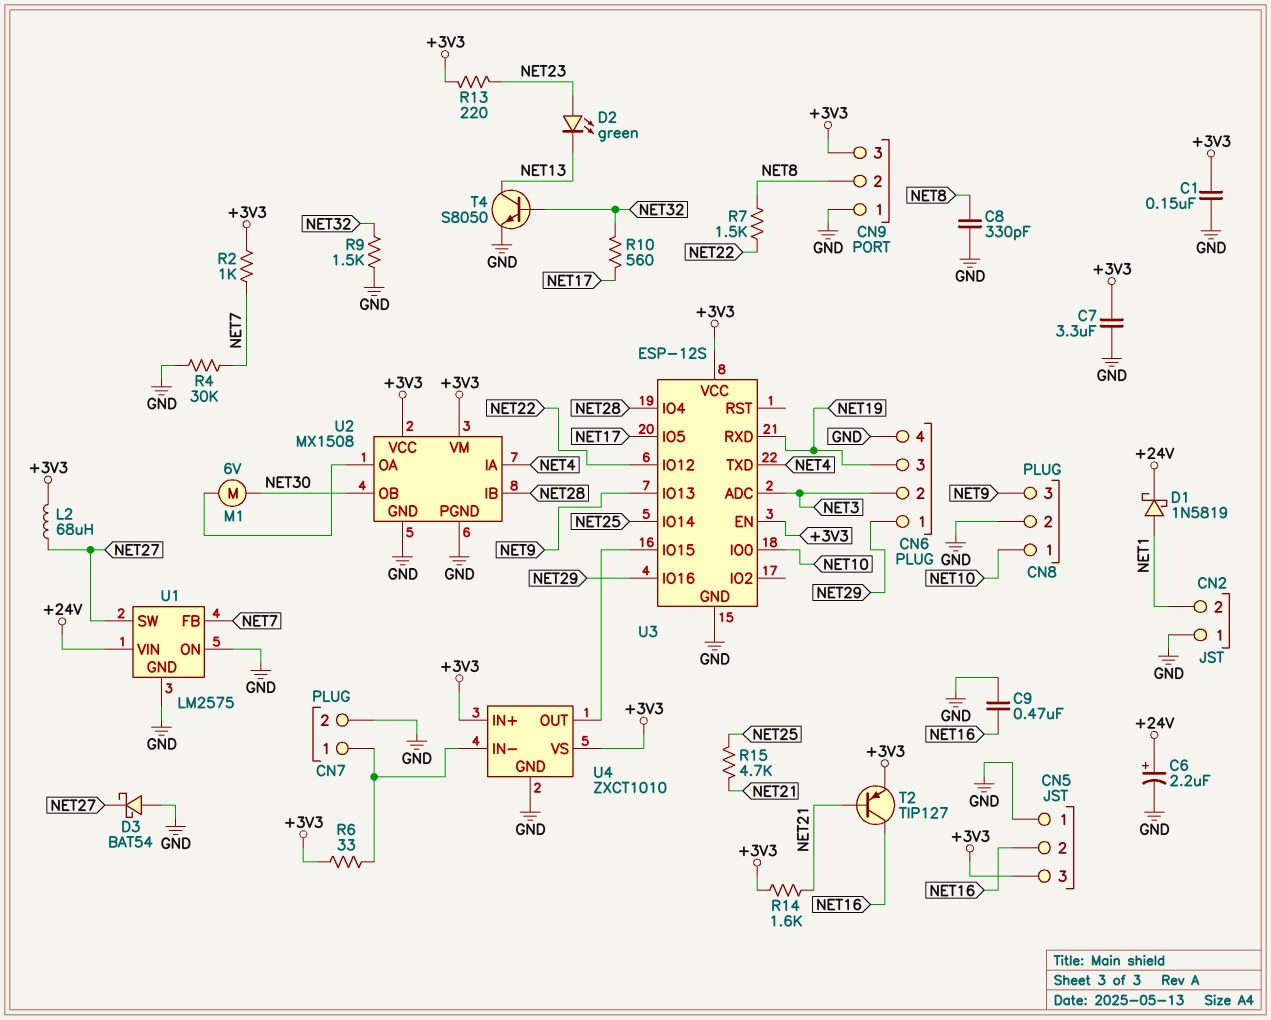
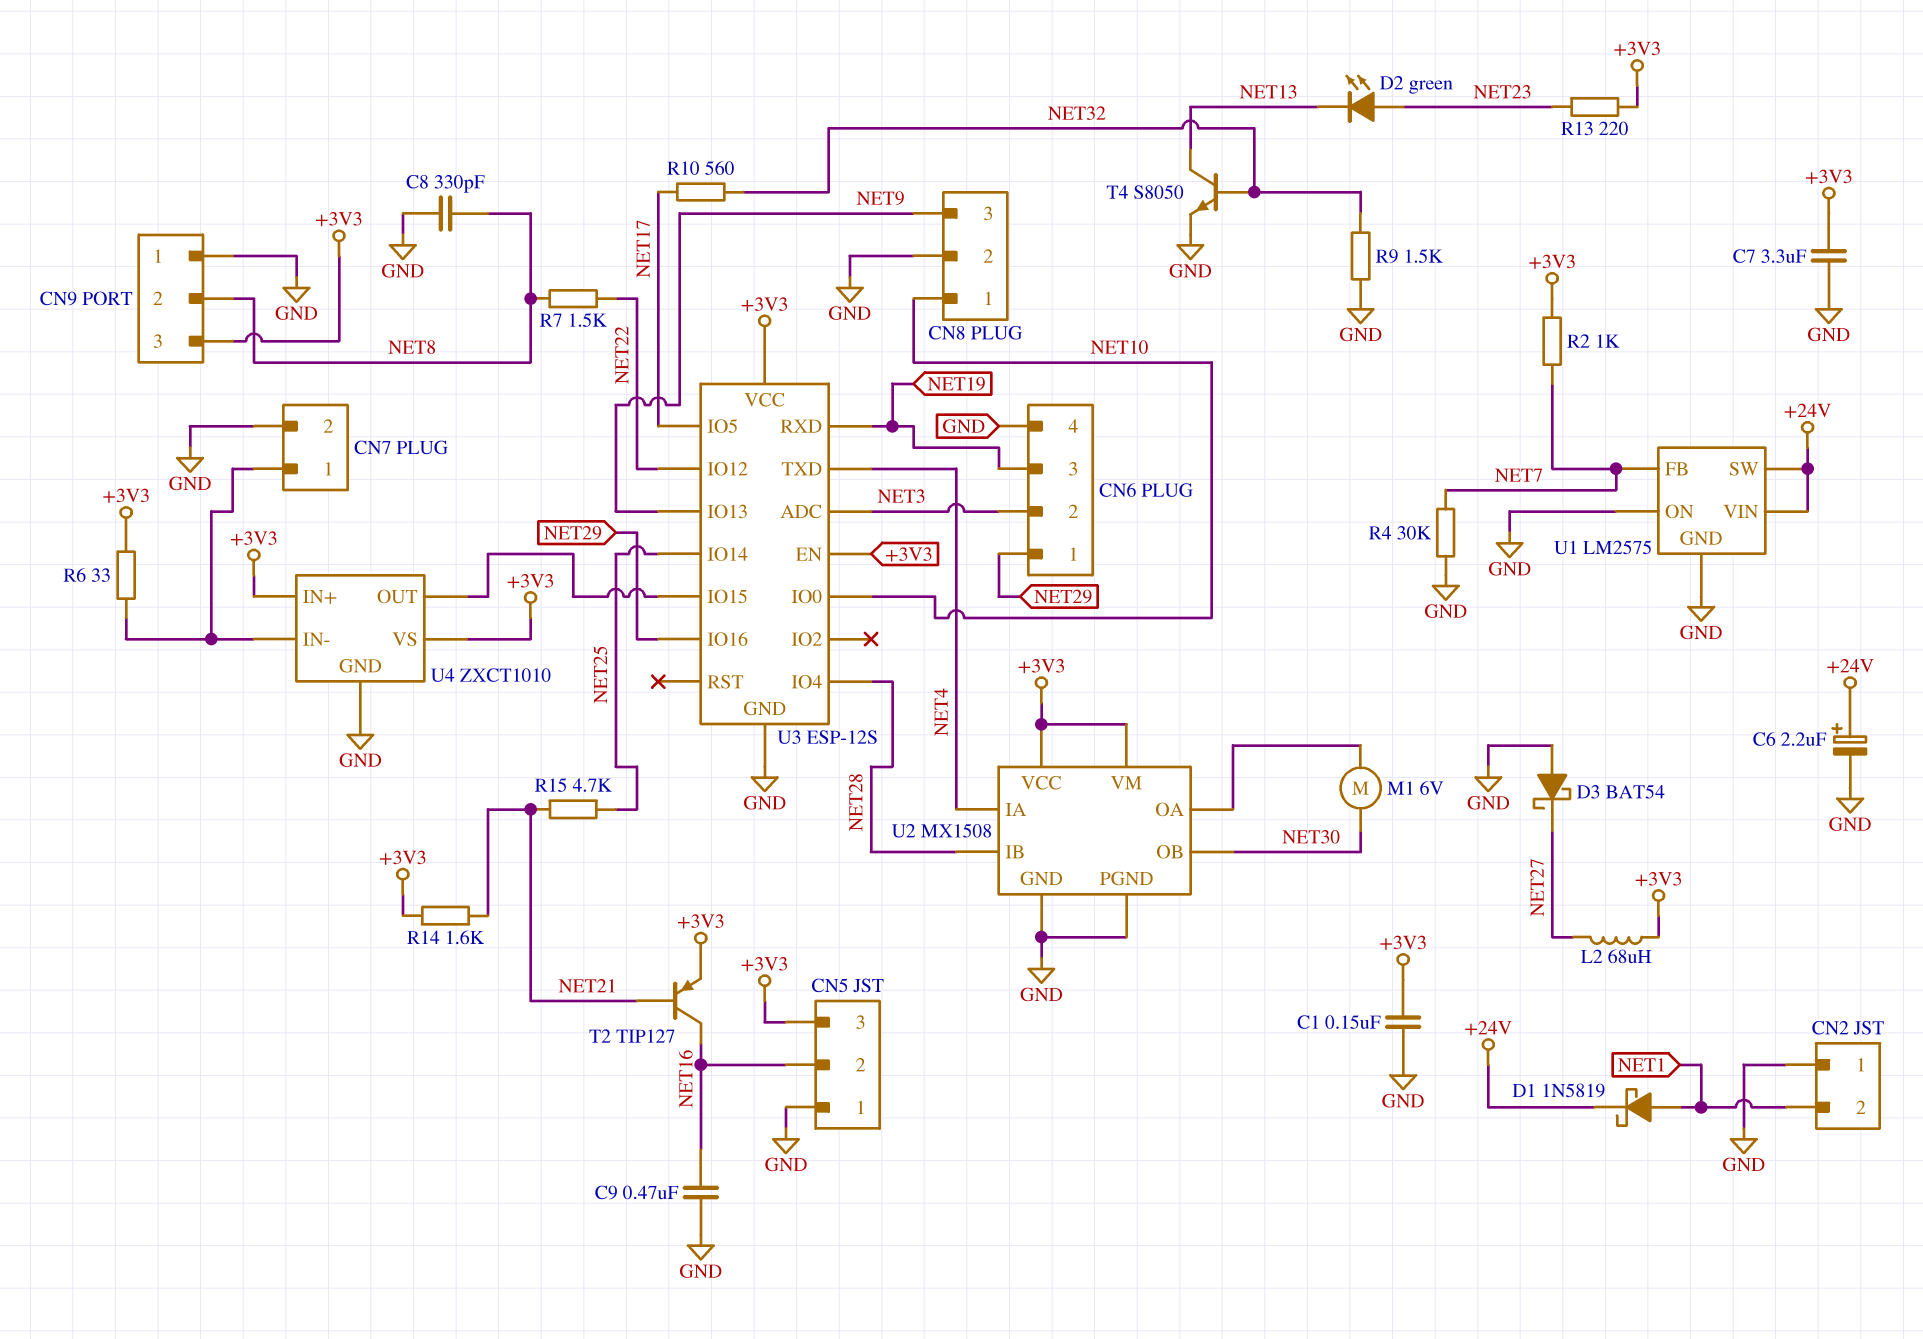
U1 pin SW: NET27 -> +24V

